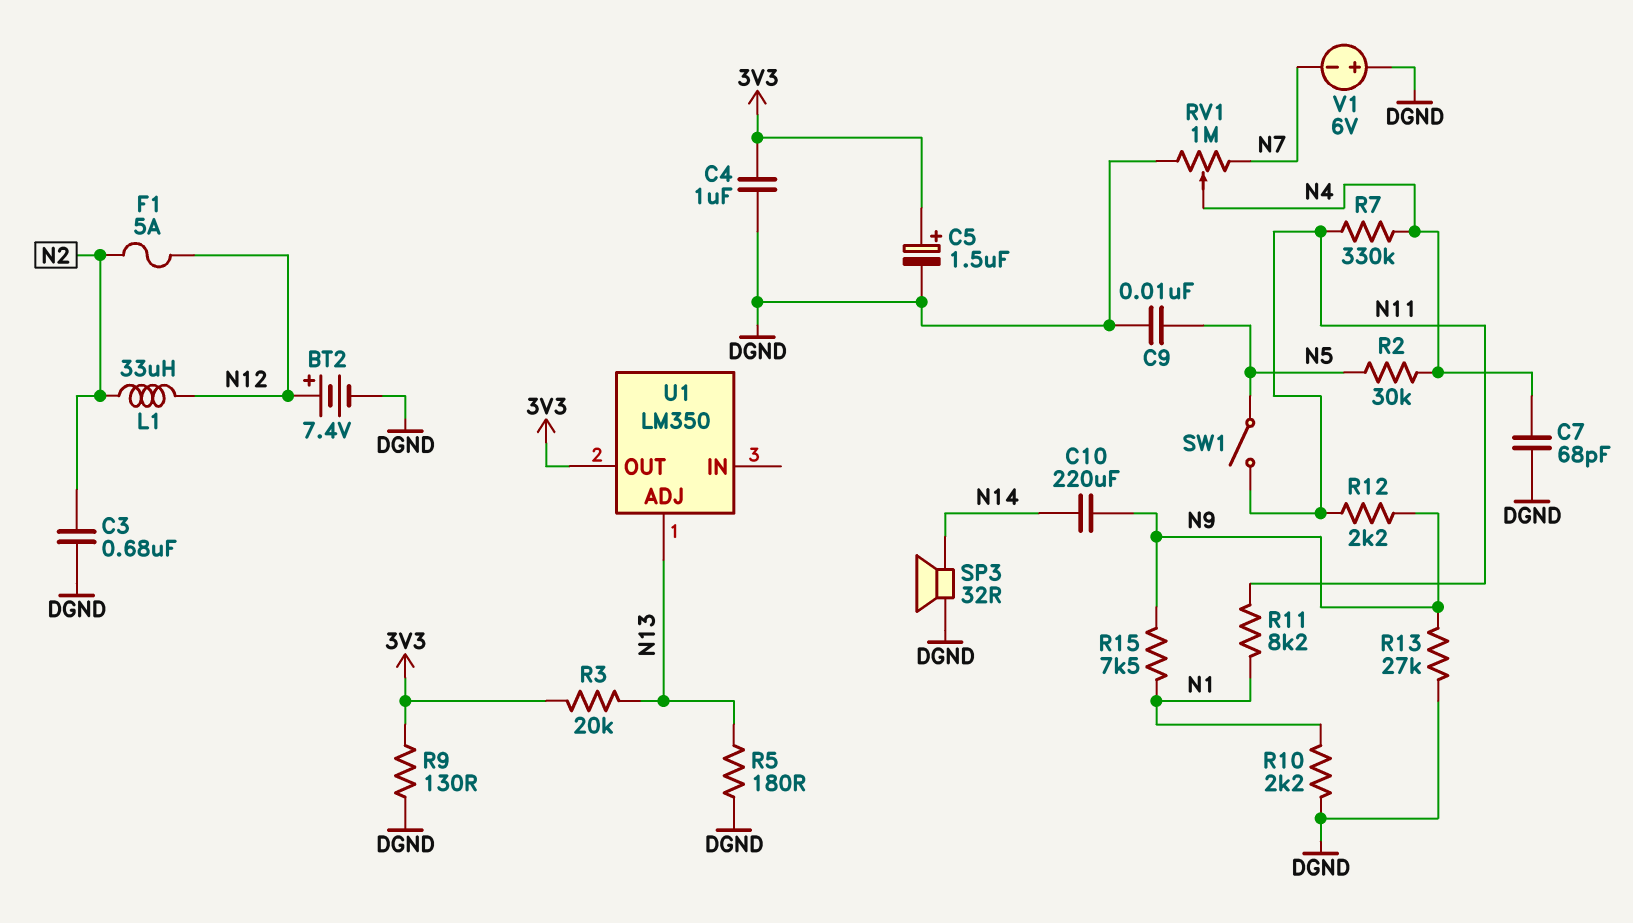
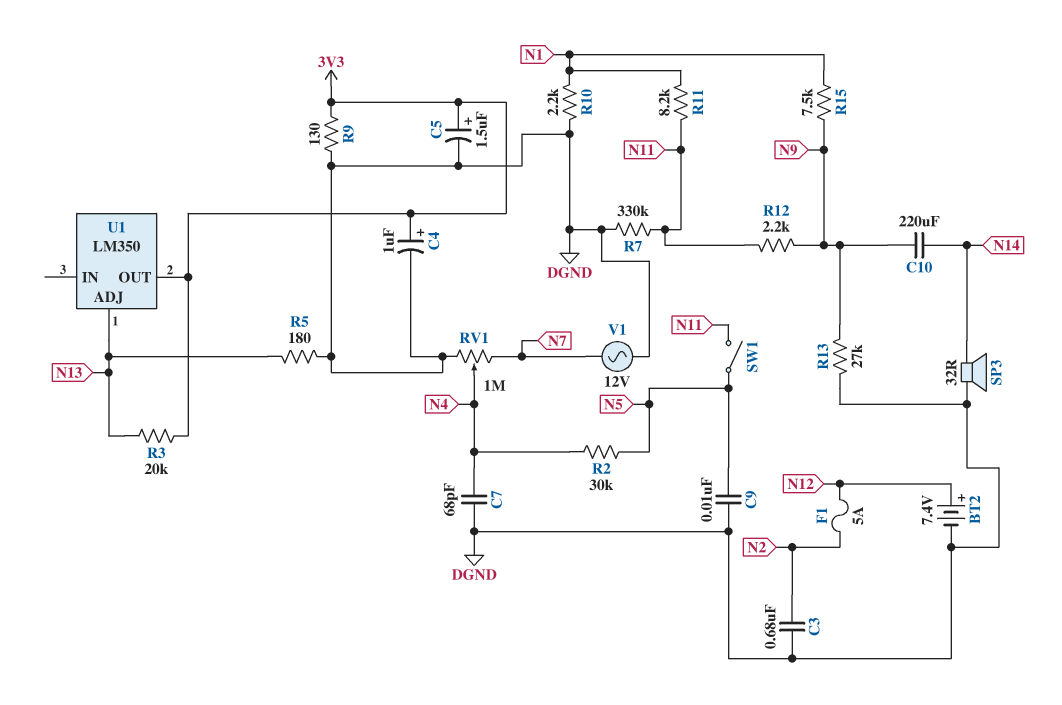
C4: 1uF (3V3, DGND) -> 1uF (plus 3V3, minus DGND)
L1: 33uH (N2, N12) -> none
R7: 330k (N4, N11) -> 330k (DGND, N11)
V1: 6V (plus DGND, minus N7) -> AC 12V (DGND, N7)

